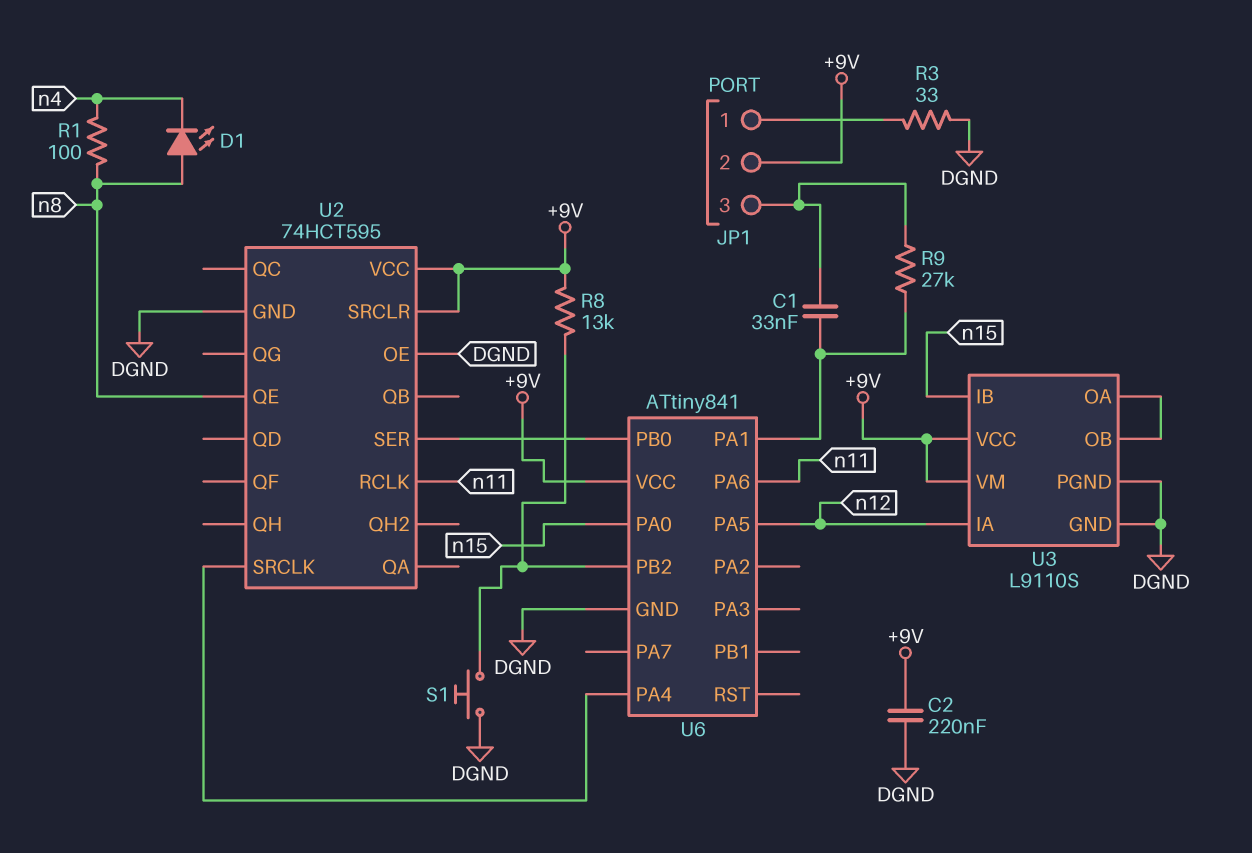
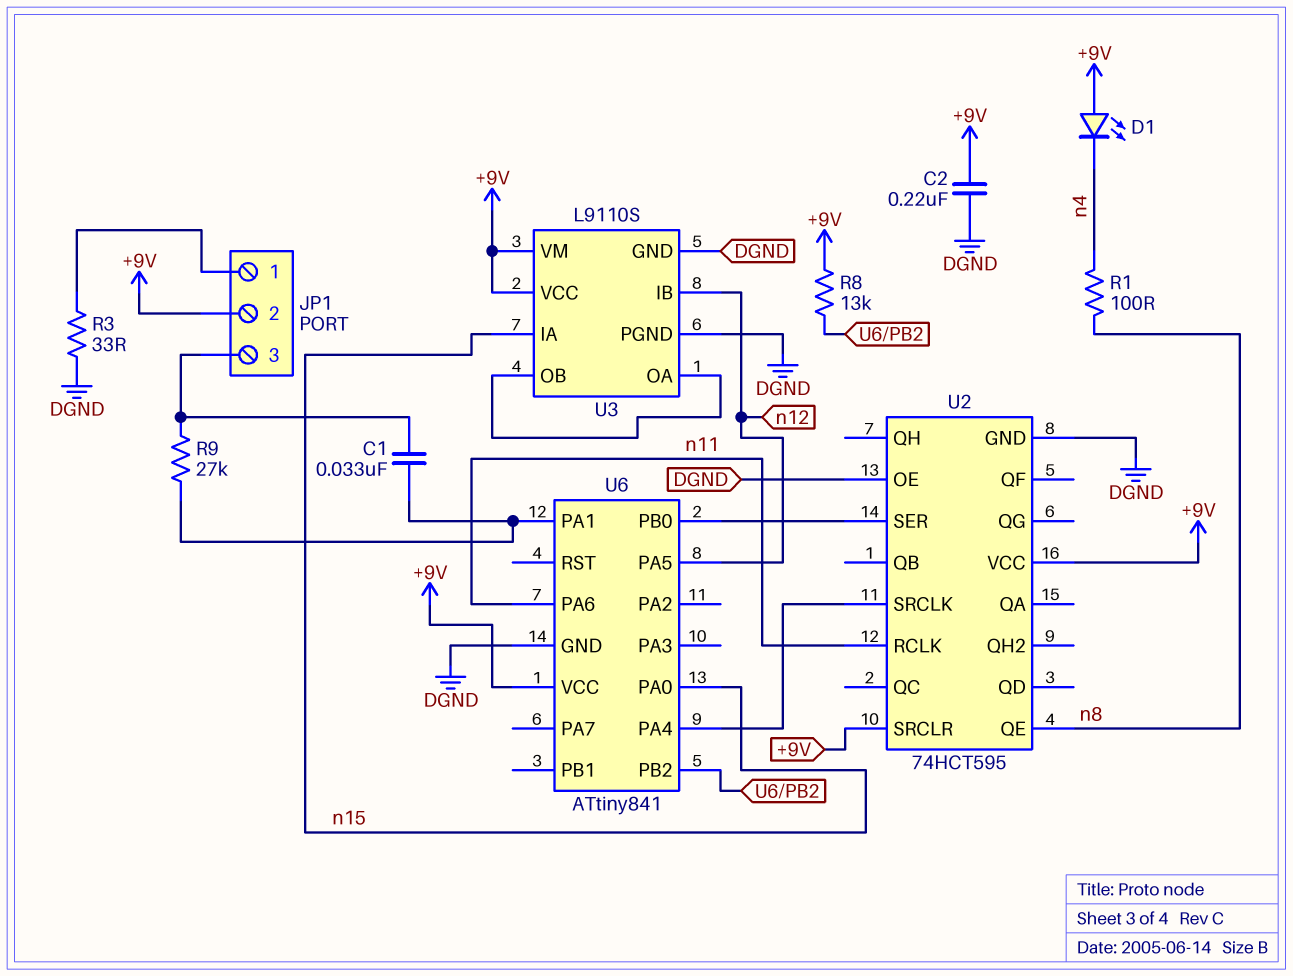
D1: LED (A n8, K n4) -> LED (A +9V, K n4)
S1: button (DGND, U6/PB2) -> none
U3 pin IA: n12 -> n15
U3 pin IB: n15 -> n12

